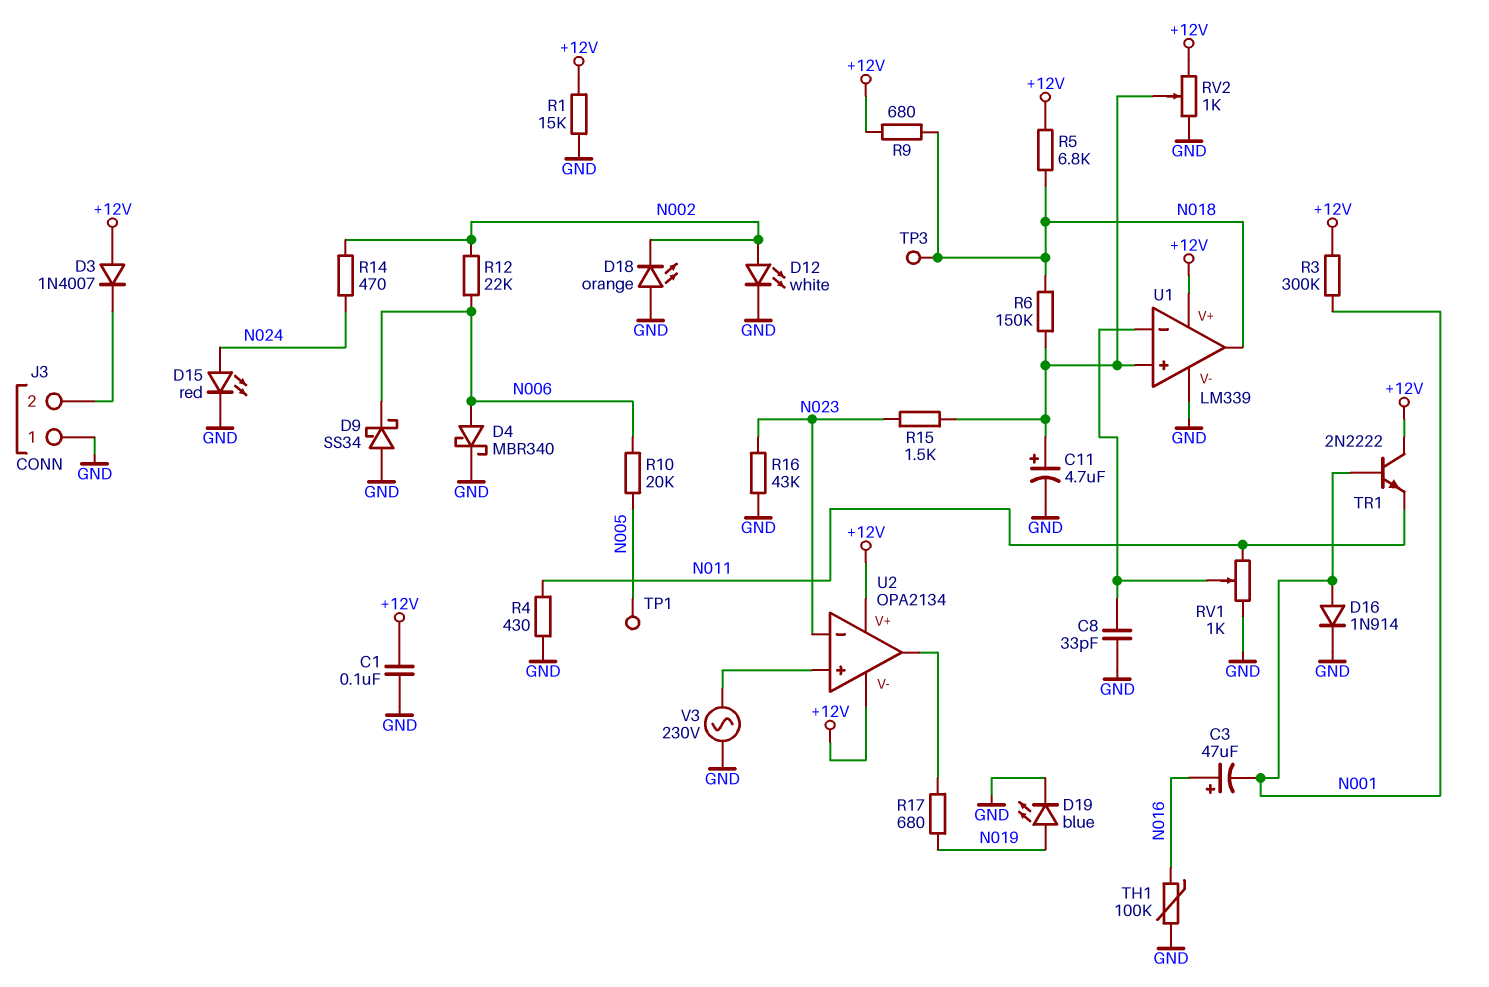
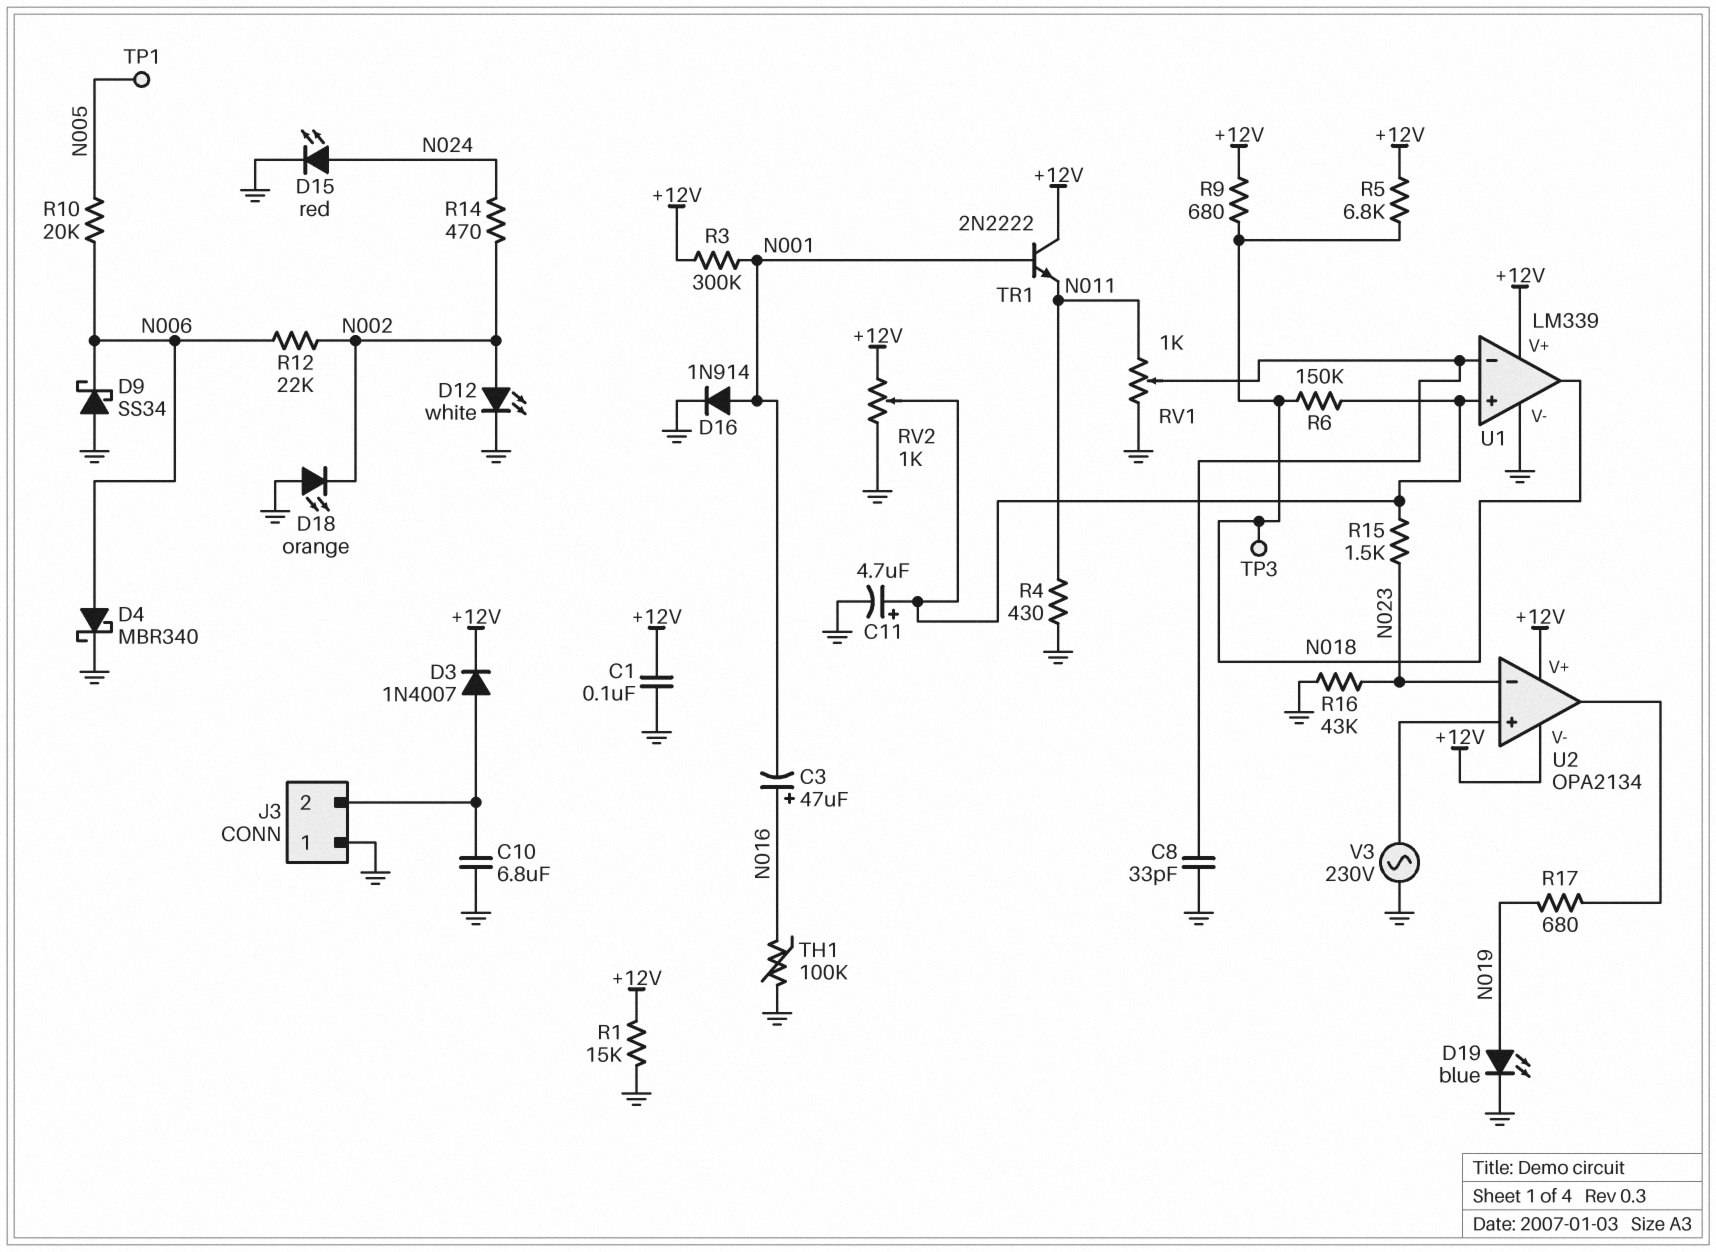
C10: none -> 6.8uF (GND, J3/2)
D3: diode 1N4007 (A +12V, K J3/2) -> diode 1N4007 (A J3/2, K +12V)

